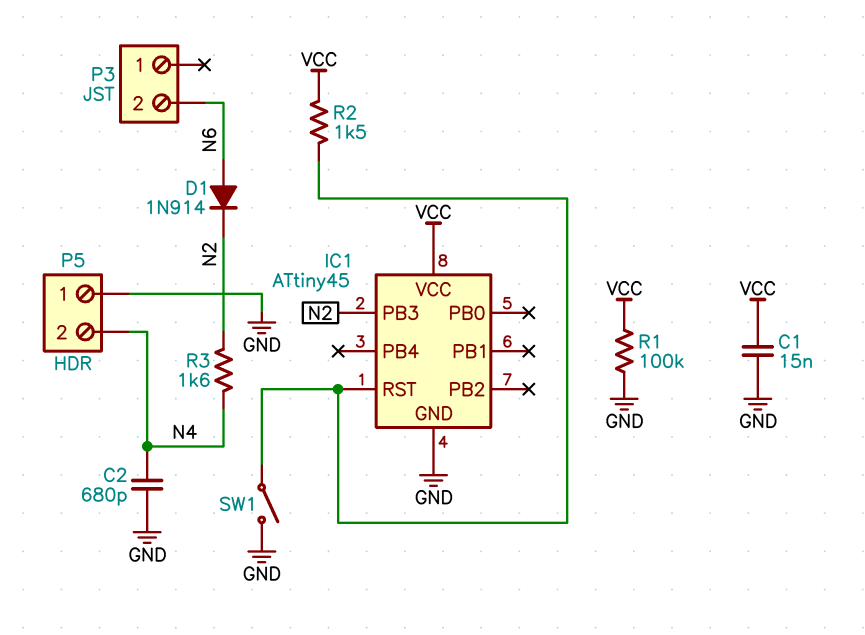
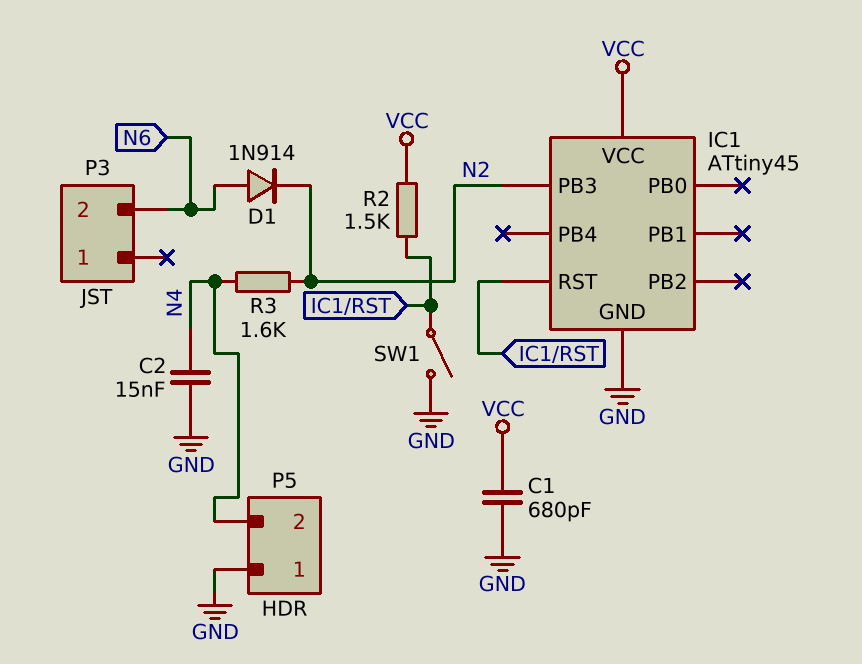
C1: 15nF (GND, VCC) -> 680pF (GND, VCC)
C2: 680pF (GND, N4) -> 15nF (GND, N4)
R1: 100k (GND, VCC) -> none

